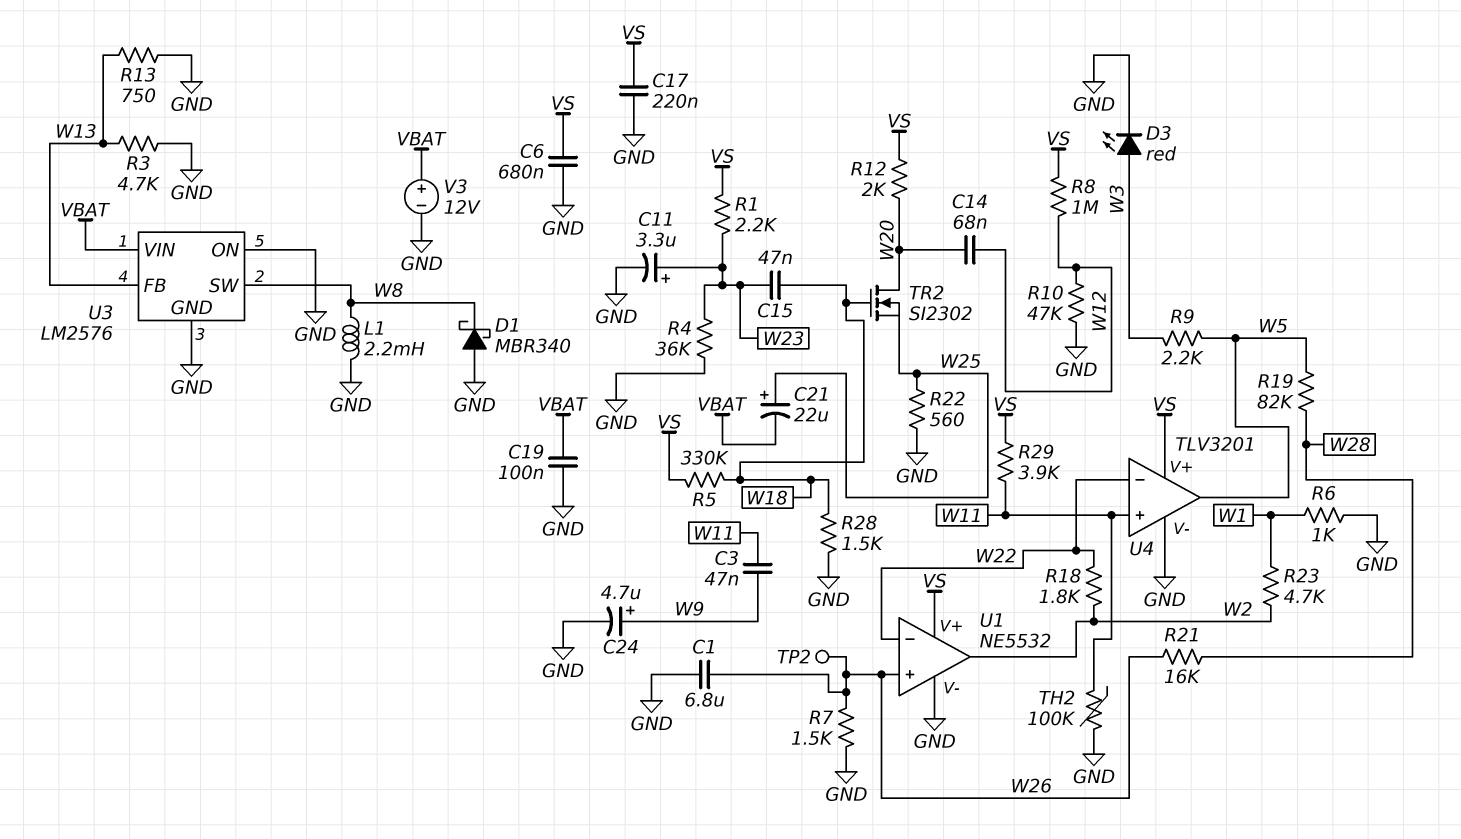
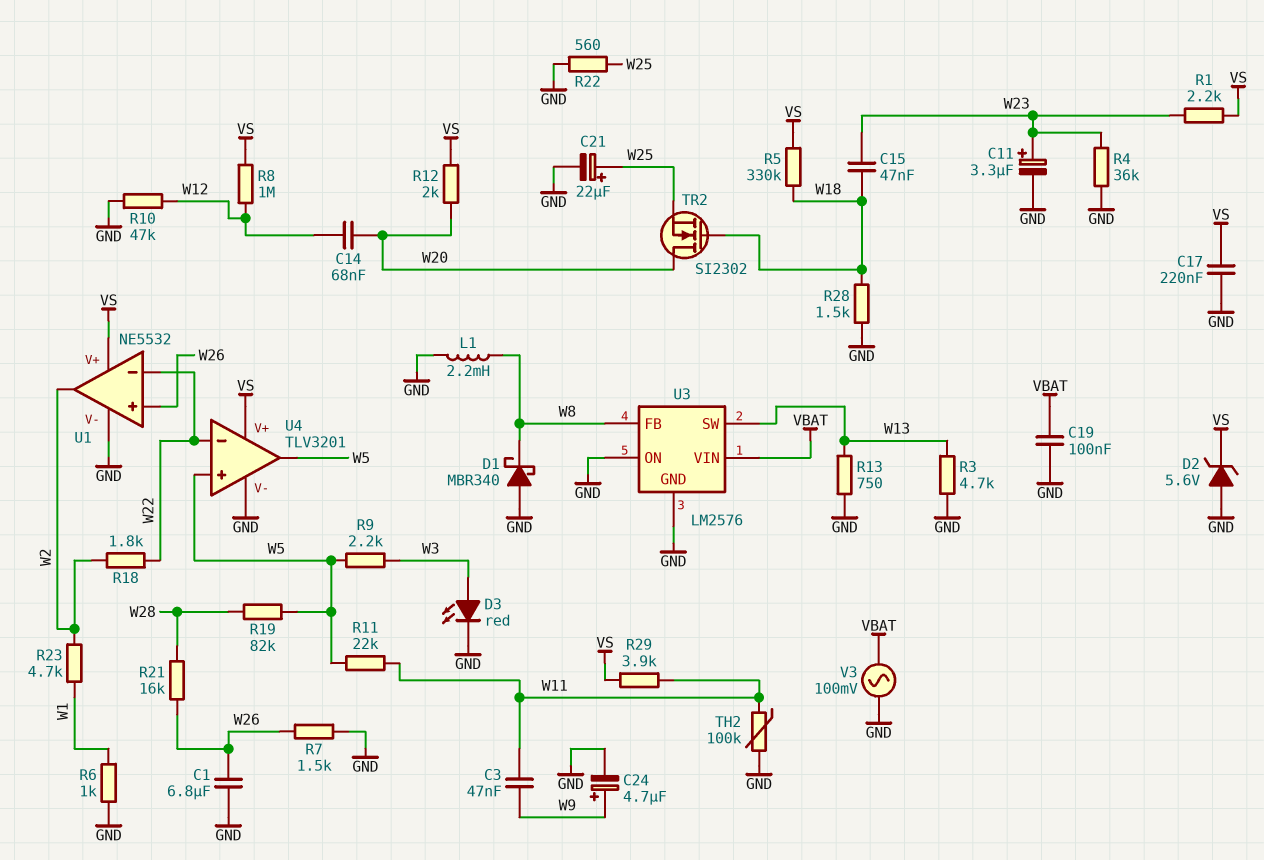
C6: 680nF (GND, VS) -> none
C21: 22uF (plus W25, minus VBAT) -> 22uF (plus W25, minus GND)
D2: none -> zener 5.6V (A GND, K VS)
R11: none -> 22k (W5, W11)
TP2: test point (W26) -> none
U3 pin FB: W13 -> W8
U3 pin SW: W8 -> W13
U4 pin in+: W11 -> W5
V3: 12V (plus VBAT, minus GND) -> AC 100mV (GND, VBAT)

